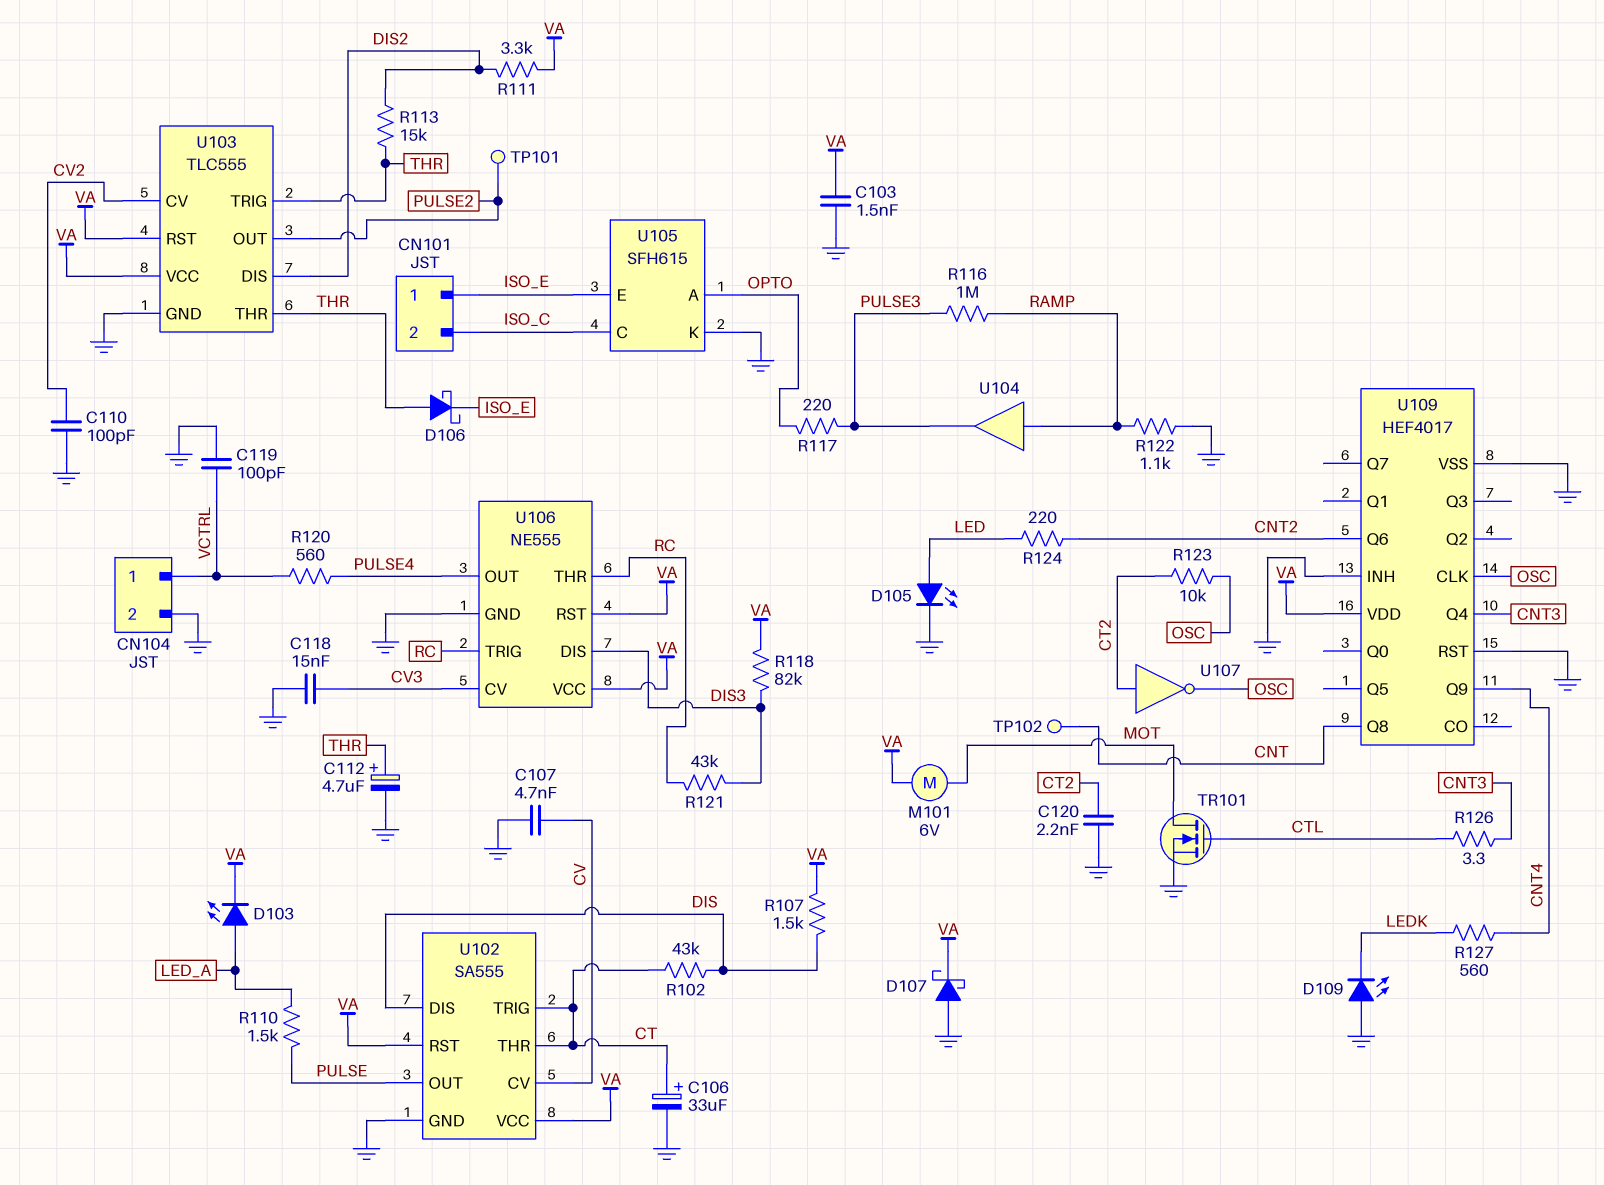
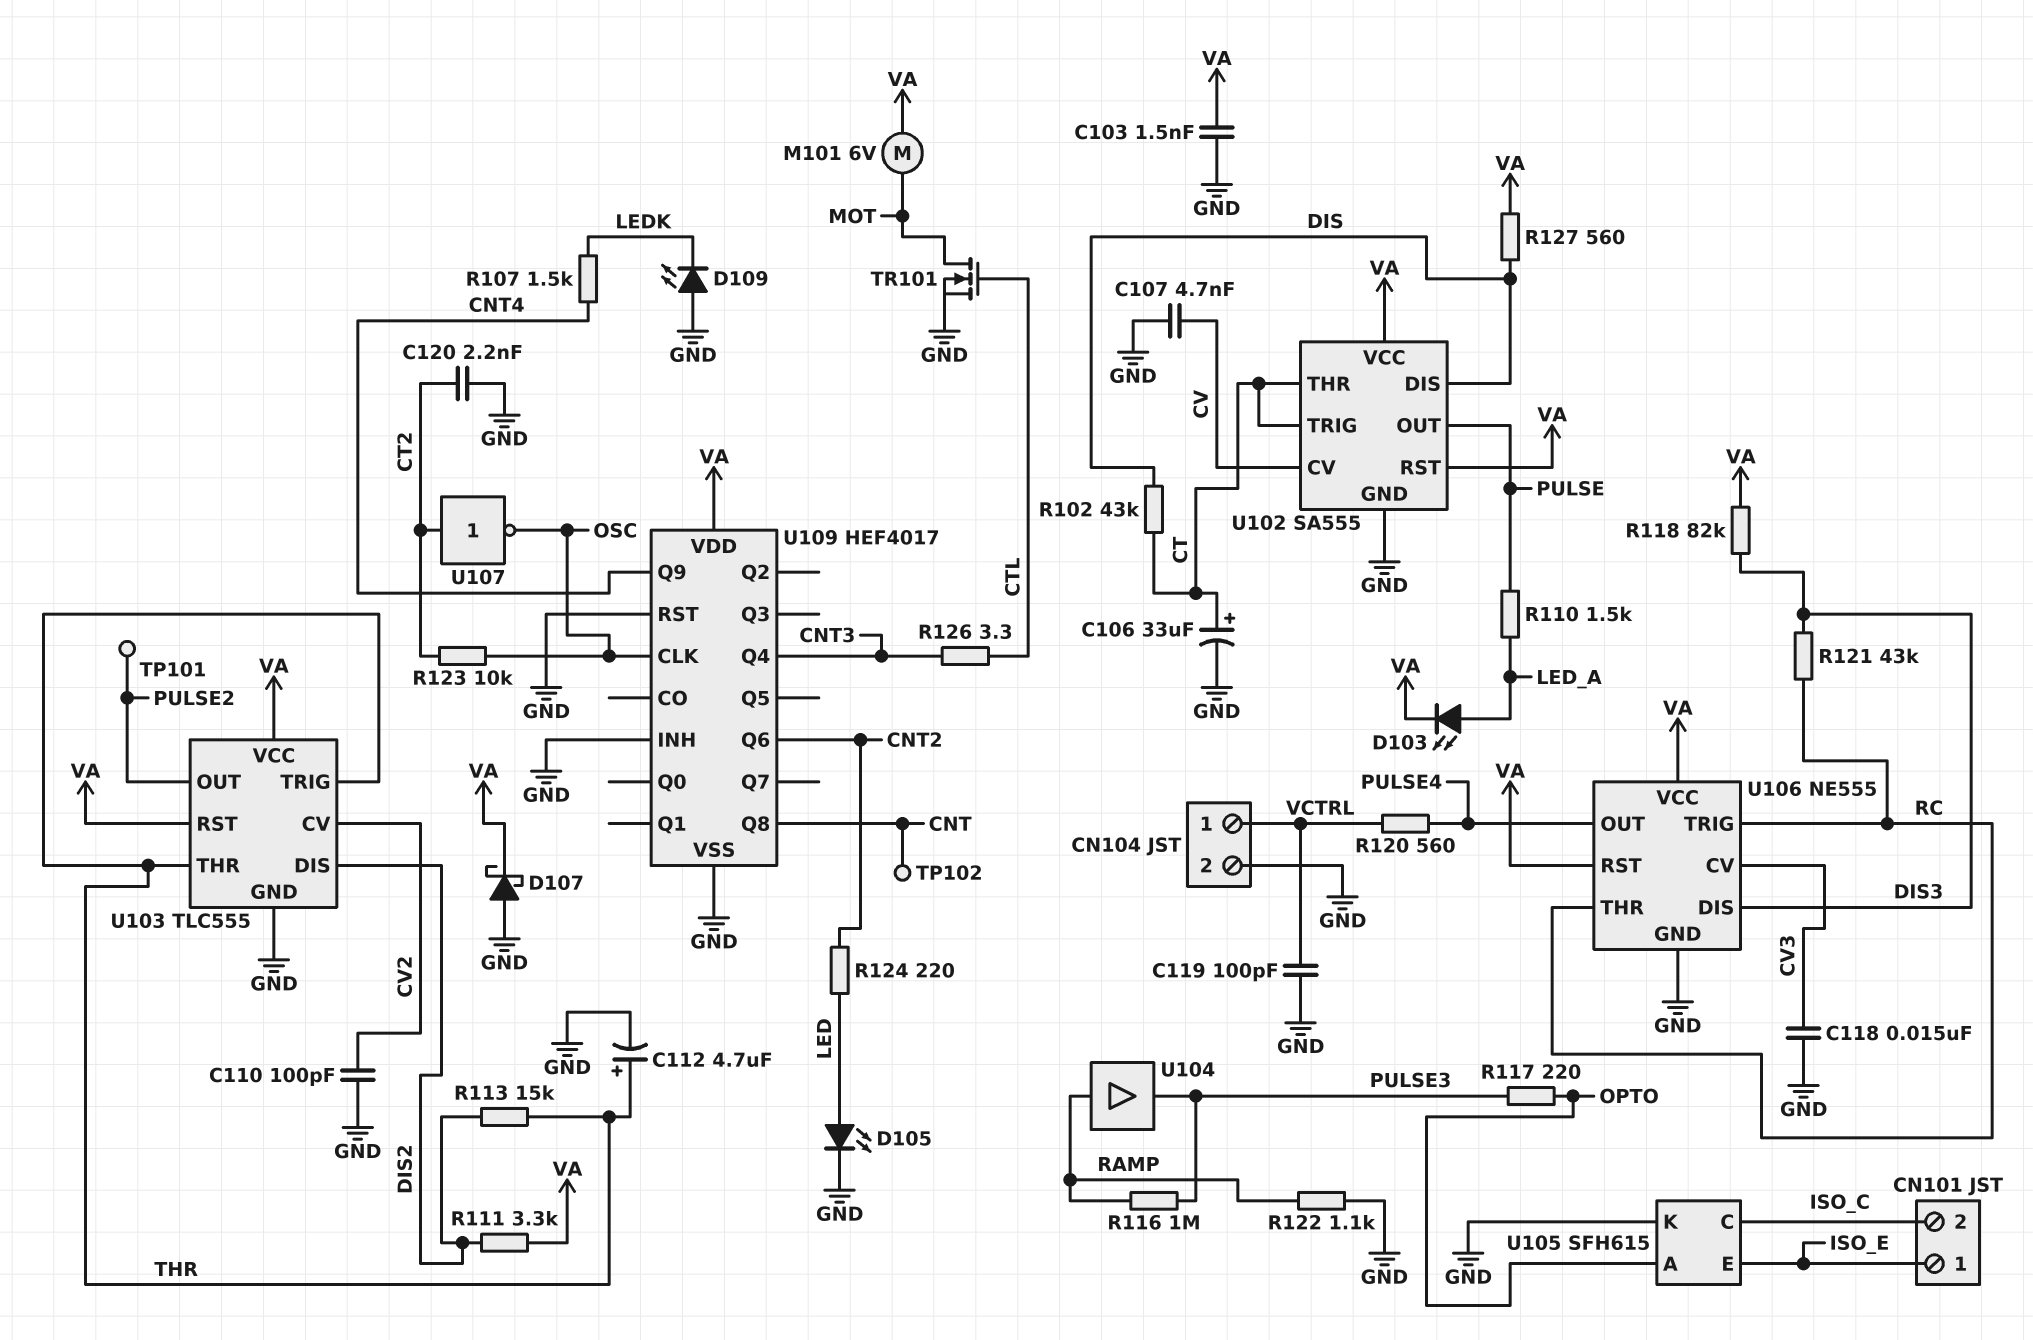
D106: schottky (A THR, K ISO_E) -> none
R107: 1.5k (DIS, VA) -> 1.5k (CNT4, LEDK)
R127: 560 (CNT4, LEDK) -> 560 (DIS, VA)

